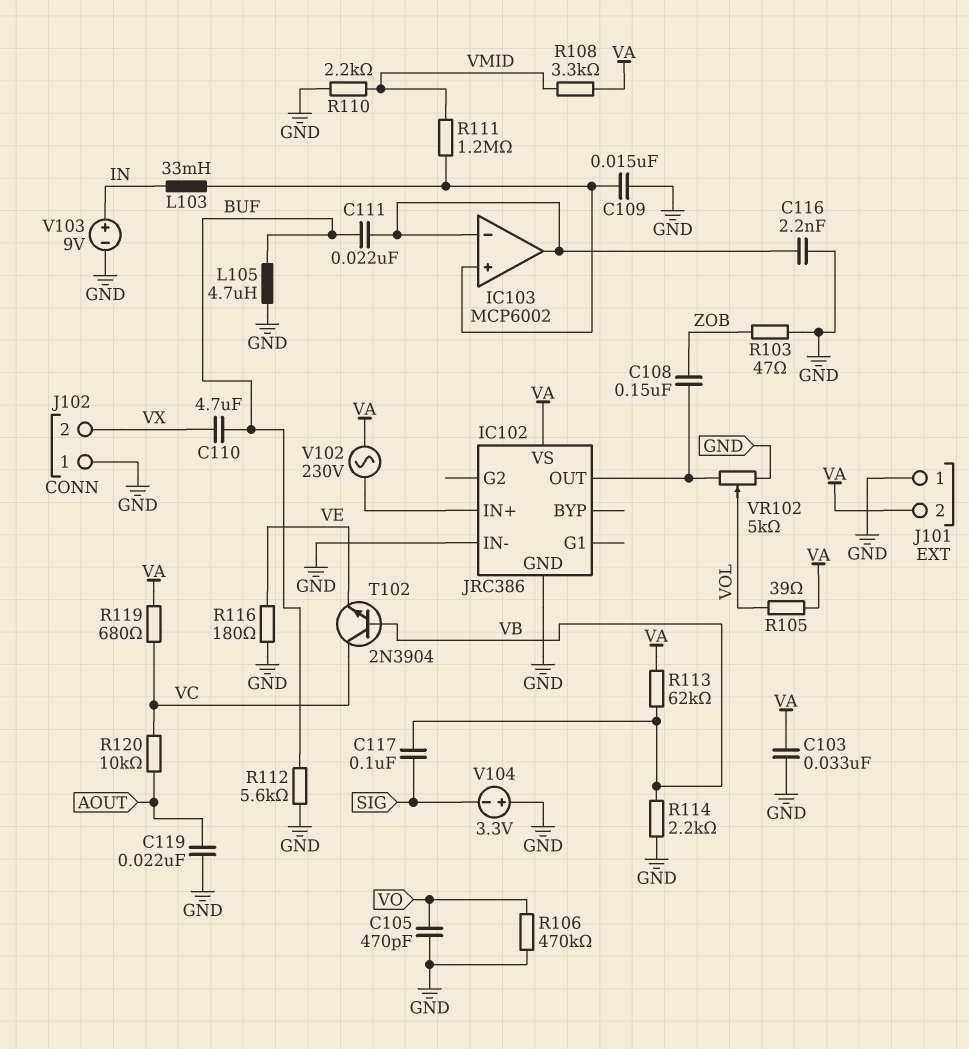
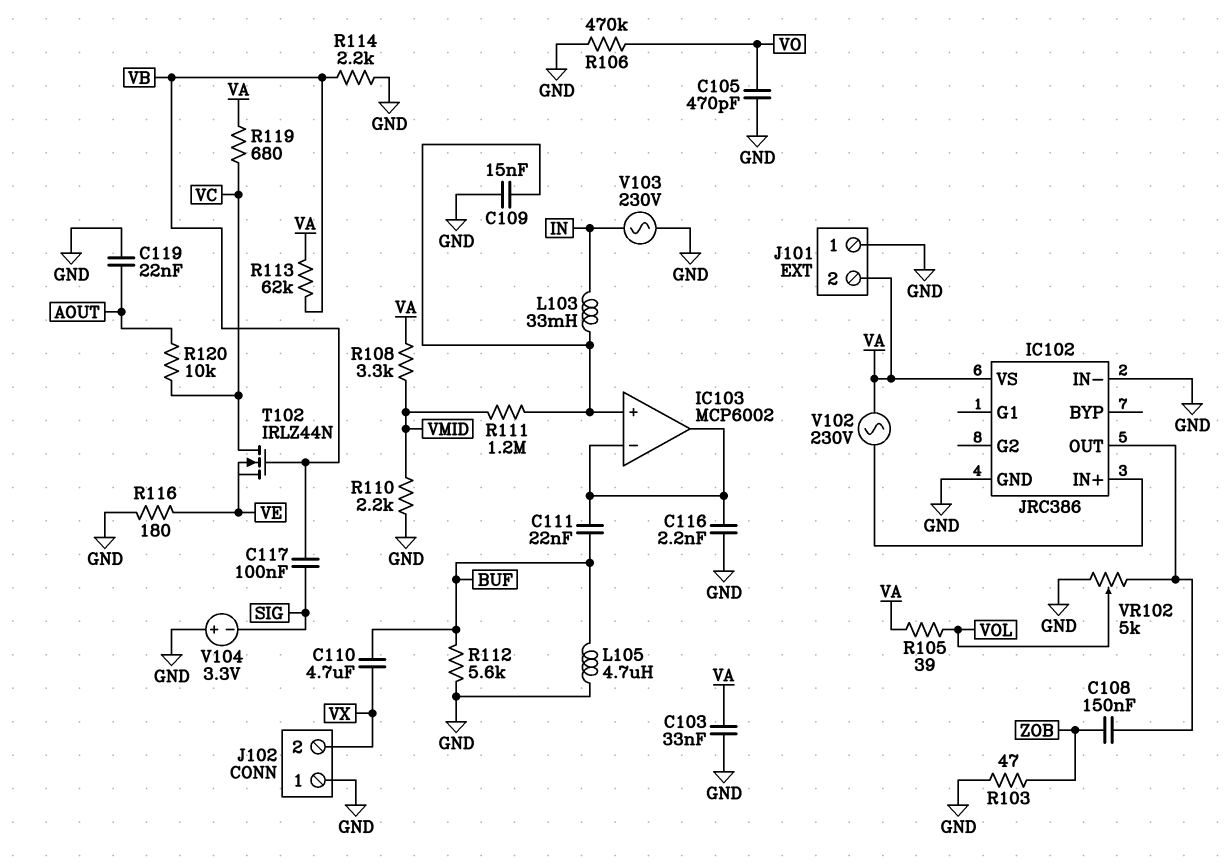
T102: NPN 2N3904 (B VB, C VC, E VE) -> NMOS IRLZ44N (G VB, D VC, S VE)
V103: 9V (plus IN, minus GND) -> AC 230V (GND, IN)

